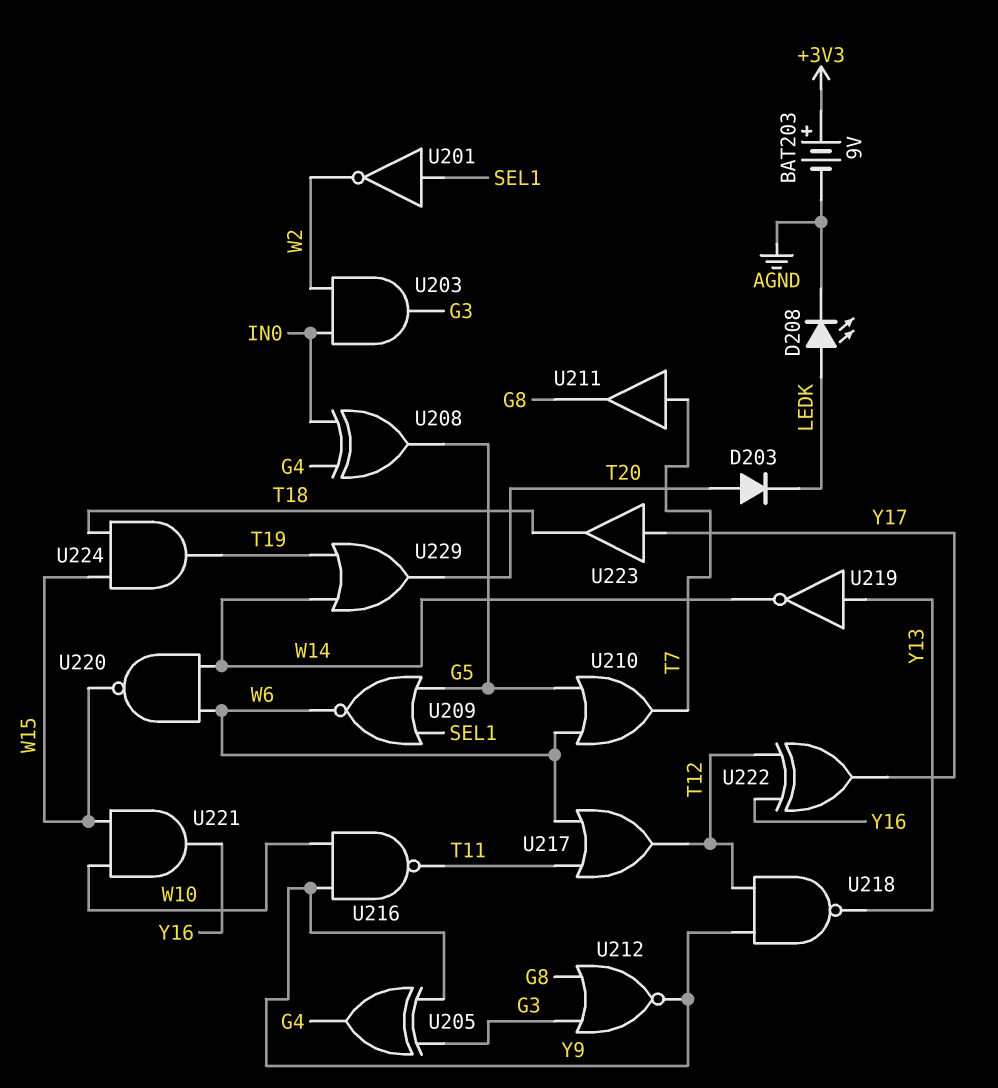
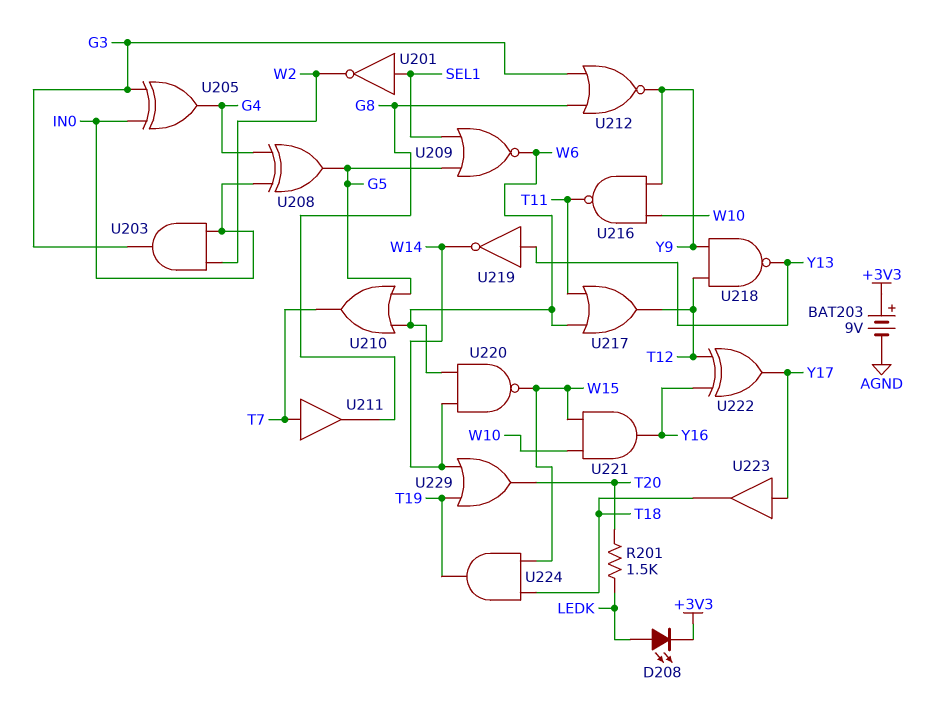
D203: diode (A T20, K LEDK) -> none
D208: LED (A LEDK, K AGND) -> LED (A LEDK, K +3V3)
R201: none -> 1.5k (LEDK, T20)
U205: XOR (in G3, in Y9, out G4) -> XOR (in G3, in IN0, out G4)

